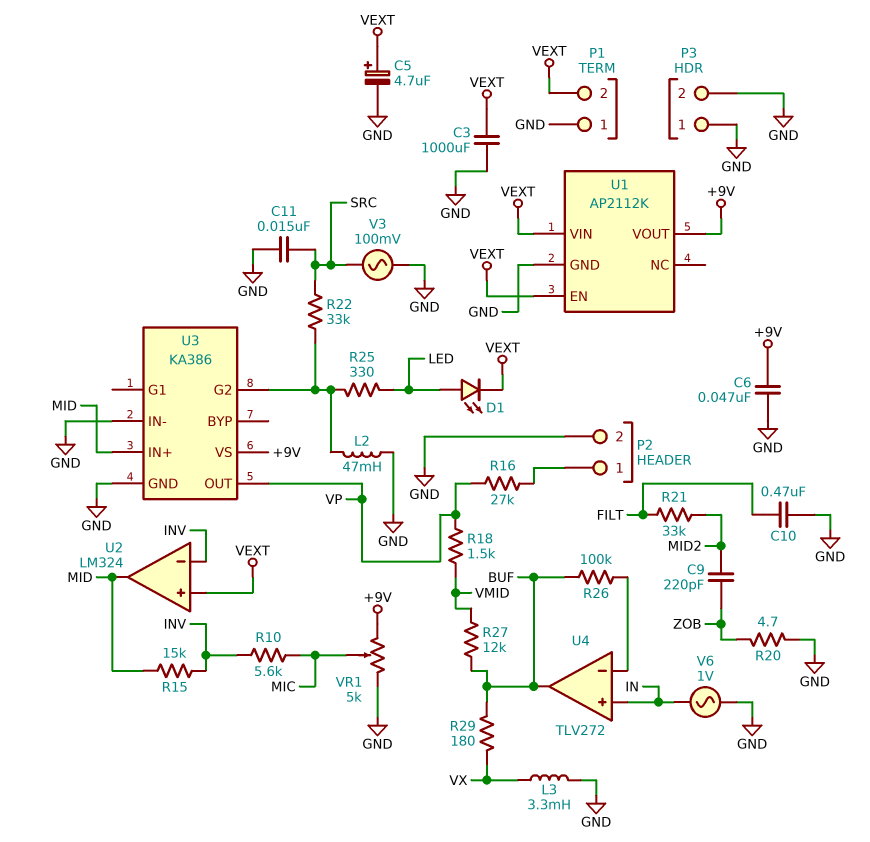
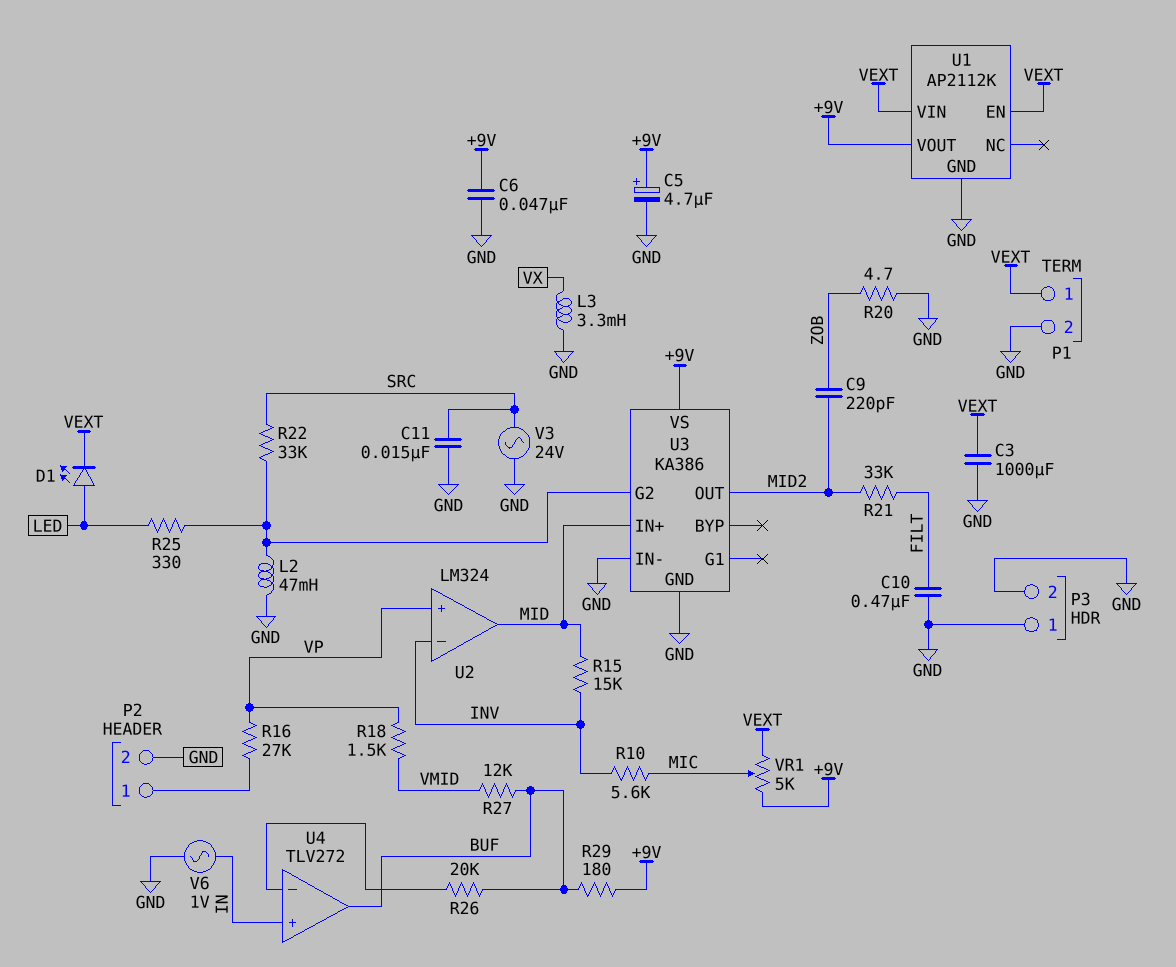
C5: 4.7uF (plus VEXT, minus GND) -> 4.7uF (plus +9V, minus GND)
P1 pin 1: GND -> VEXT
P1 pin 2: VEXT -> GND
R26: 100k (BUF, U4/in-) -> 20k (BUF, U4/in-)
R29: 180 (BUF, VX) -> 180 (+9V, BUF)
U2 pin in+: VEXT -> VP
U3 pin OUT: VP -> MID2
V3: AC 100mV (GND, SRC) -> AC 24V (GND, SRC)
VR1: 5k (+9V, GND, wiper MIC) -> 5k (+9V, VEXT, wiper MIC)

